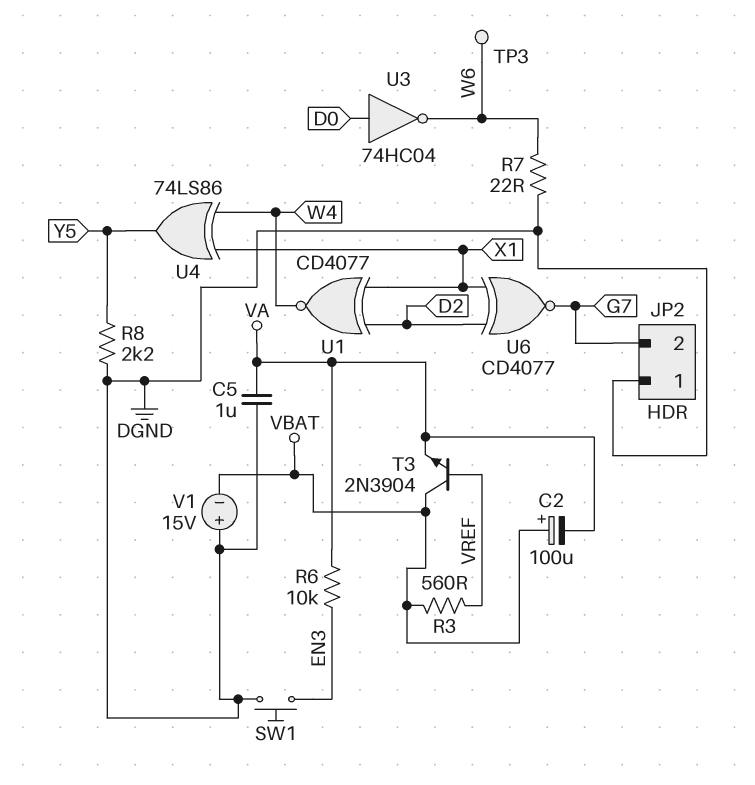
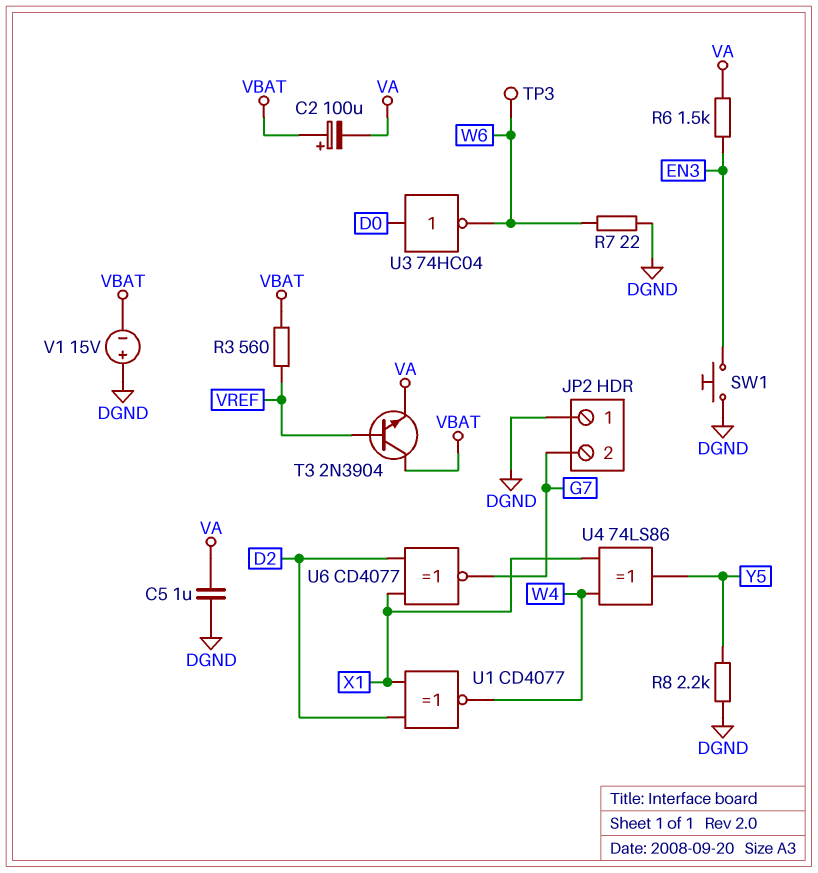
R6: 10k (EN3, VA) -> 1.5k (EN3, VA)

